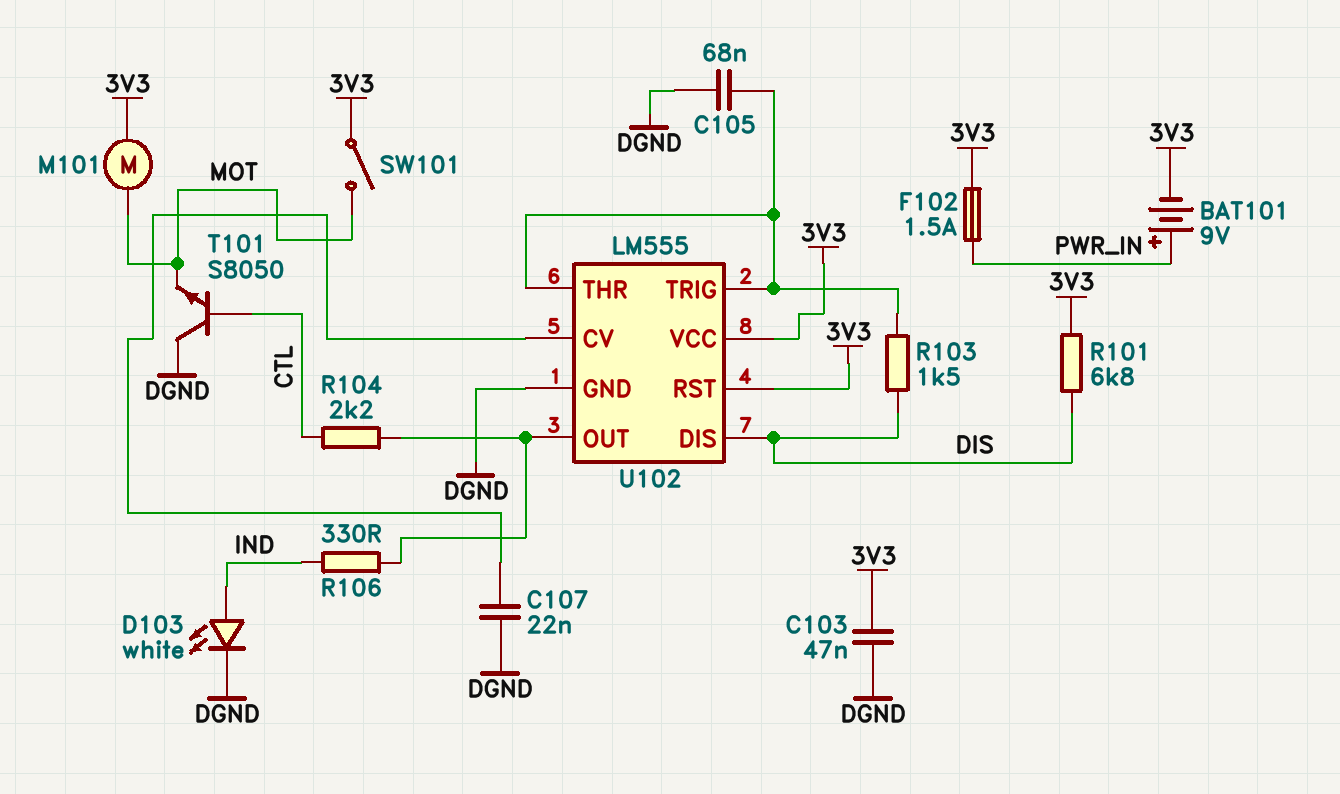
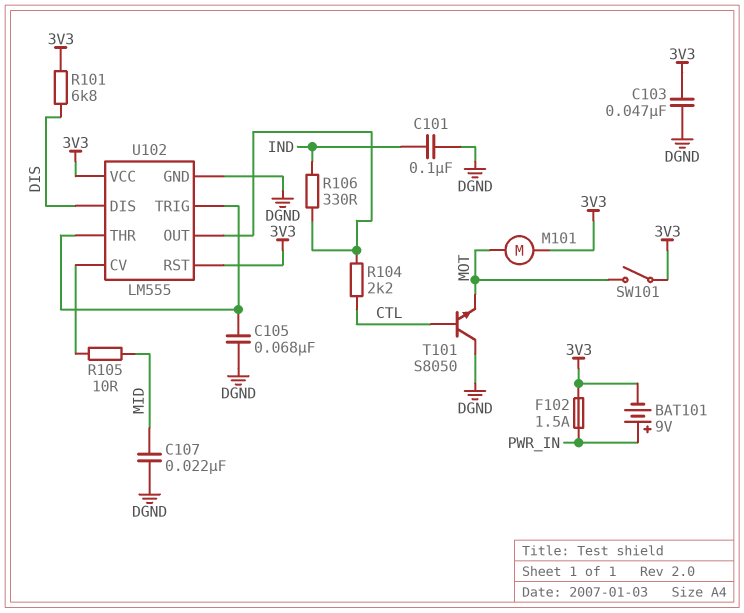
C101: none -> 100nF (DGND, IND)
C107: 22nF (DGND, U102/CV) -> 22nF (DGND, MID)
D103: LED white (A IND, K DGND) -> none
R103: 1.5k (DIS, U102/THR) -> none
R105: none -> 10 (MID, U102/CV)

